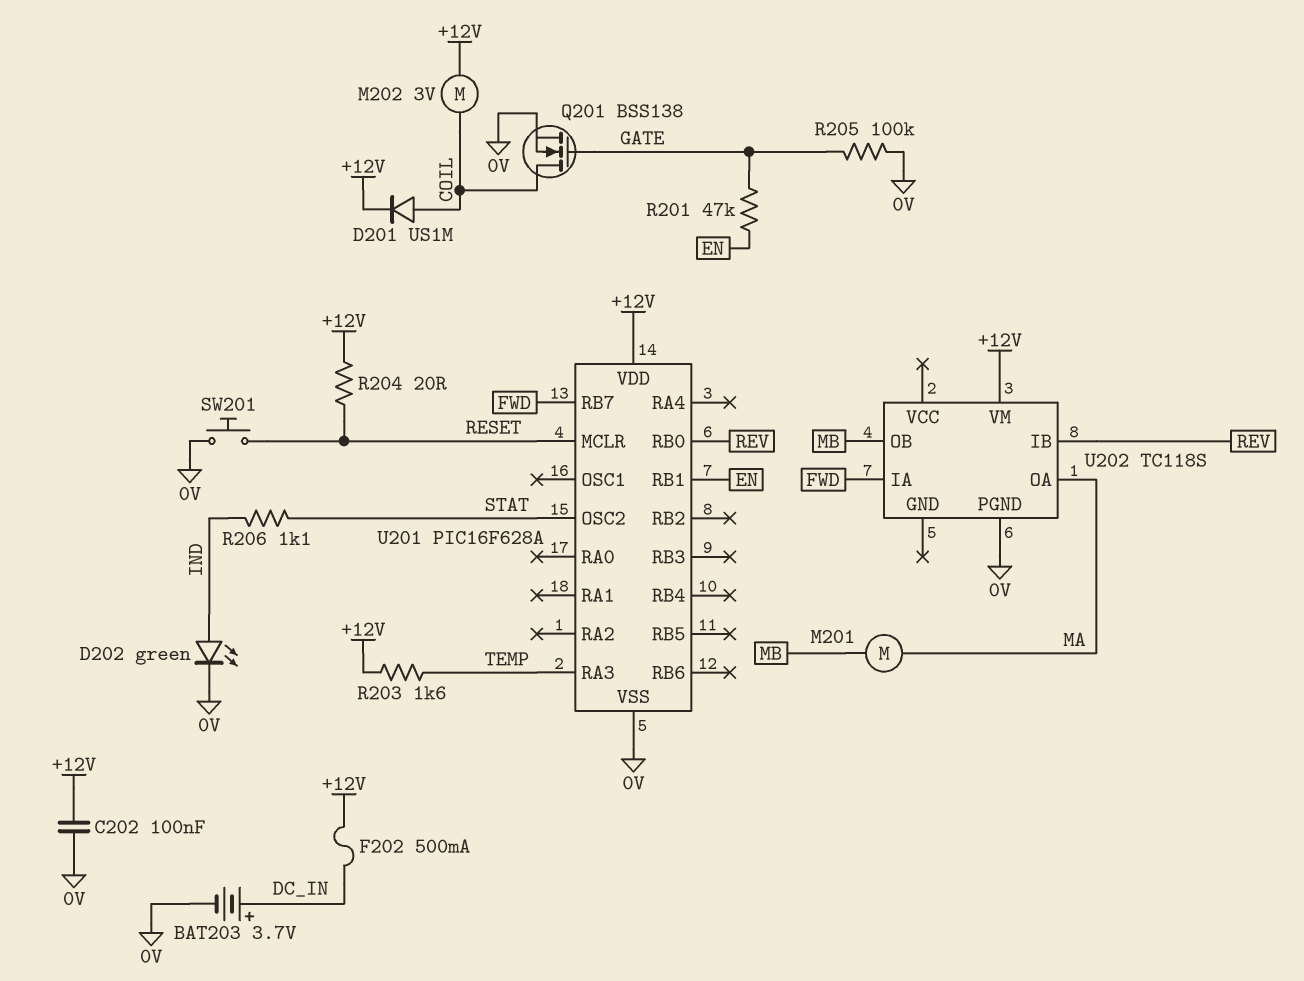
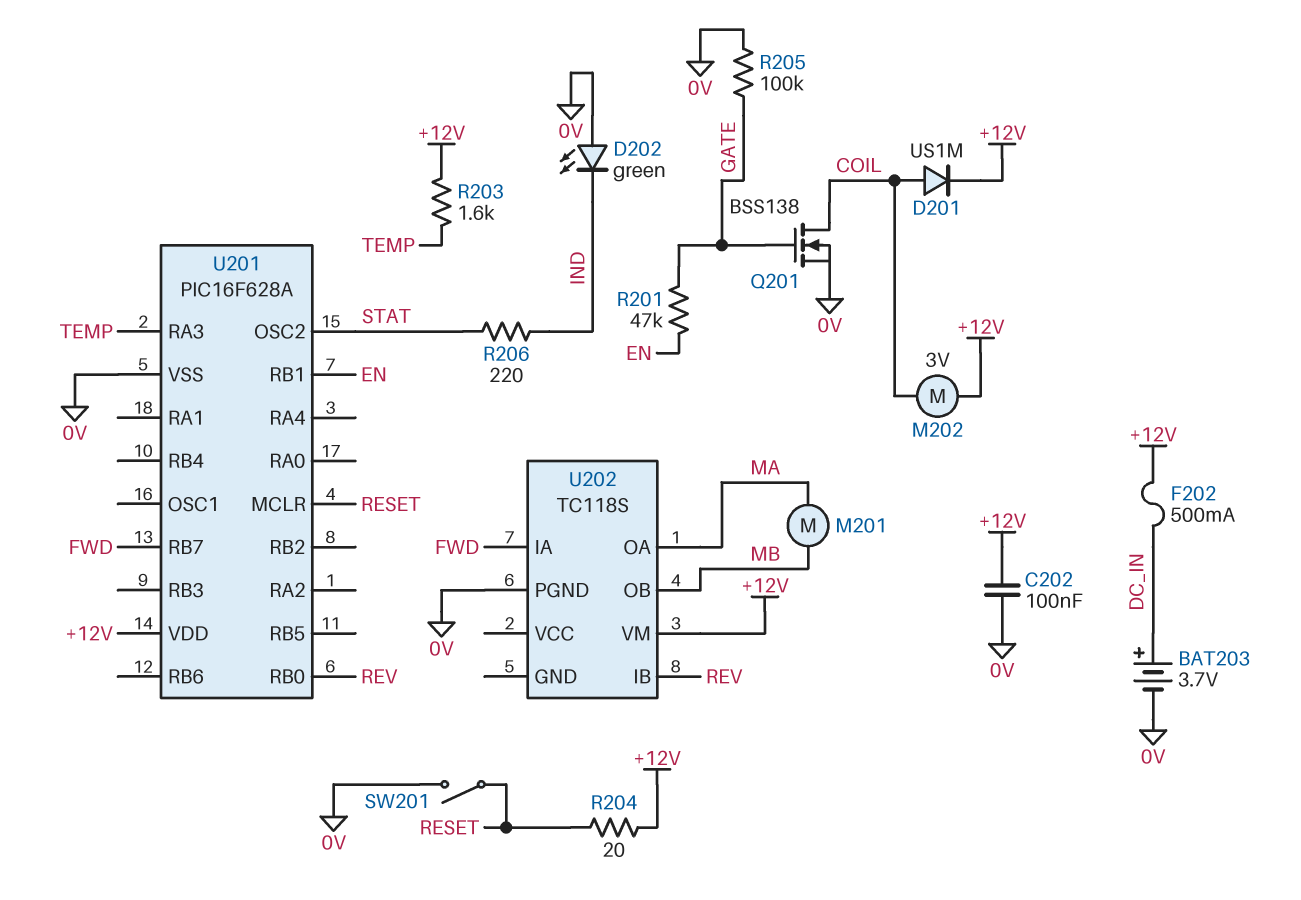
D202: LED green (A IND, K 0V) -> LED green (A 0V, K IND)
R206: 1.1k (IND, STAT) -> 220 (IND, STAT)
SW201: button (0V, RESET) -> switch (0V, RESET)

